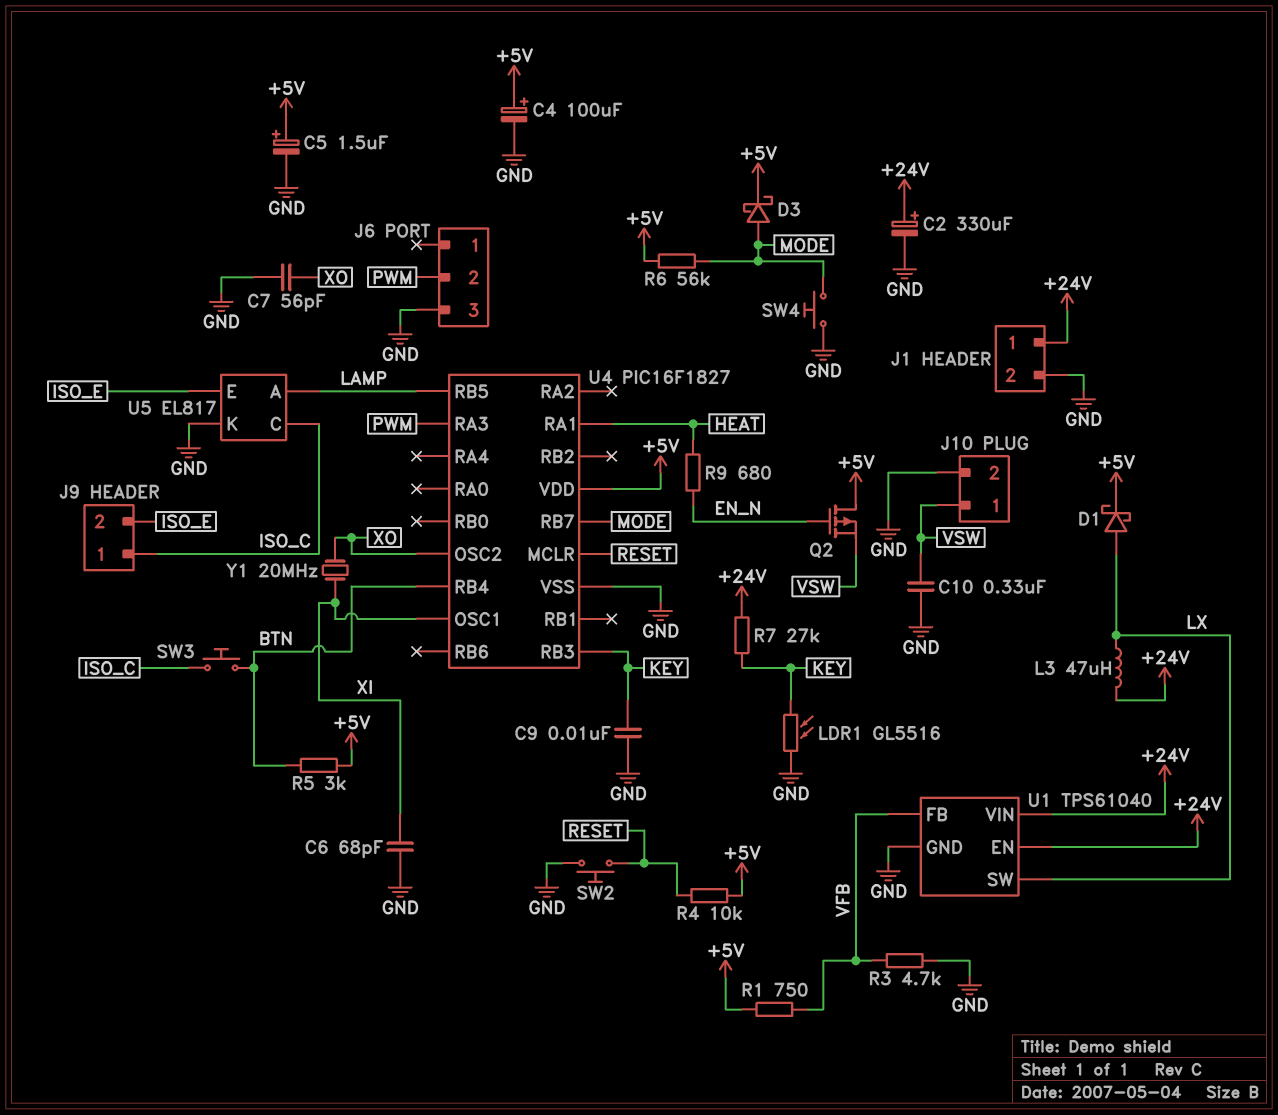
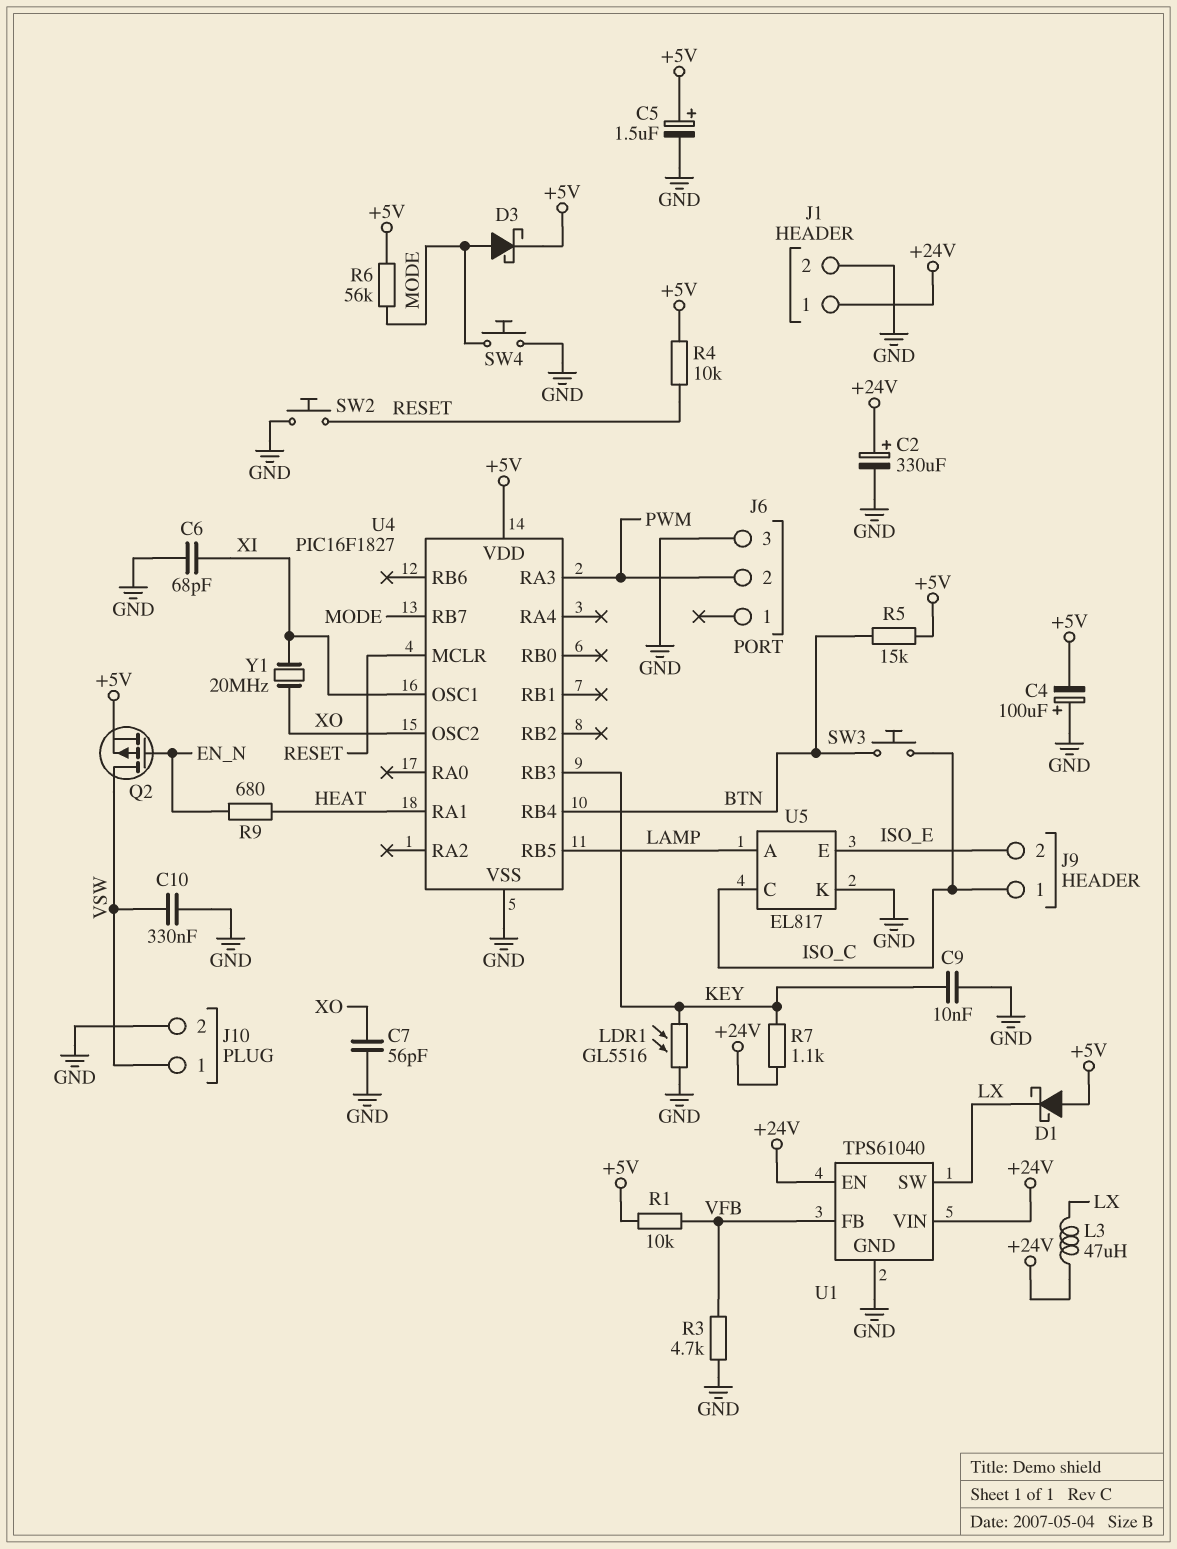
C4: 100uF (plus +5V, minus GND) -> 100uF (plus GND, minus +5V)
D1: schottky (A LX, K +5V) -> schottky (A +5V, K LX)
Q2: PMOS (G EN_N, D +5V, S VSW) -> PMOS (G EN_N, D VSW, S +5V)
R1: 750 (+5V, VFB) -> 10k (+5V, VFB)
R5: 3k (+5V, BTN) -> 15k (+5V, BTN)
R7: 27k (+24V, KEY) -> 1.1k (+24V, KEY)

